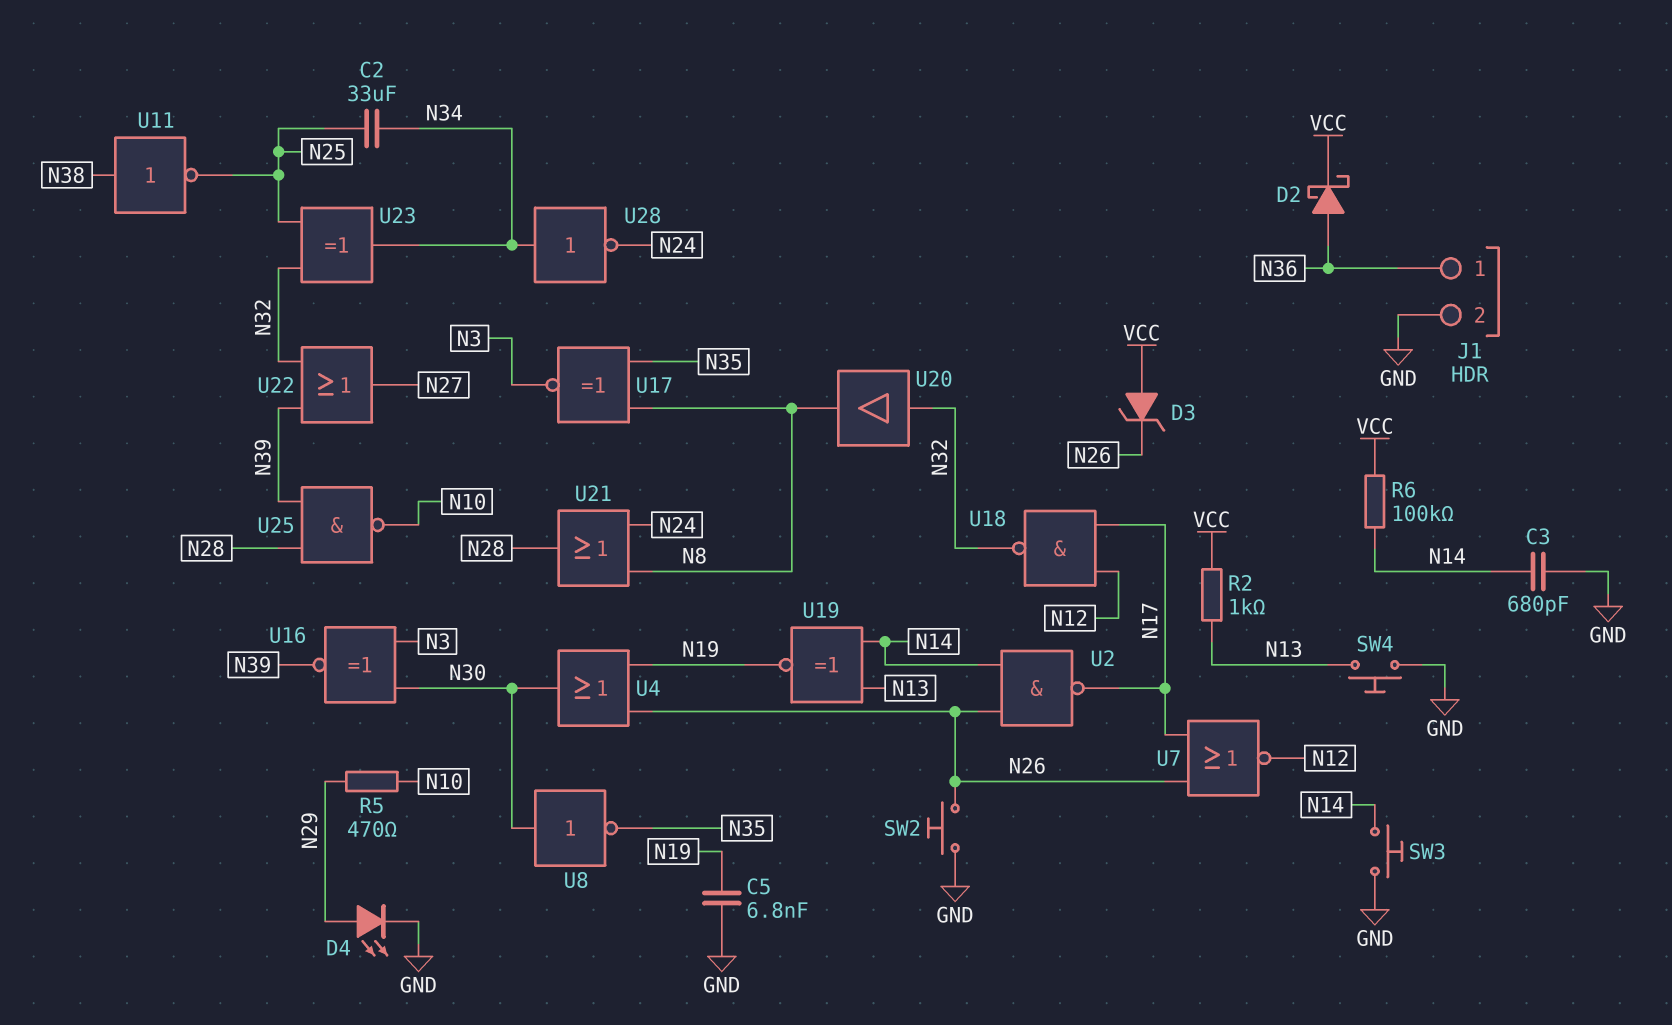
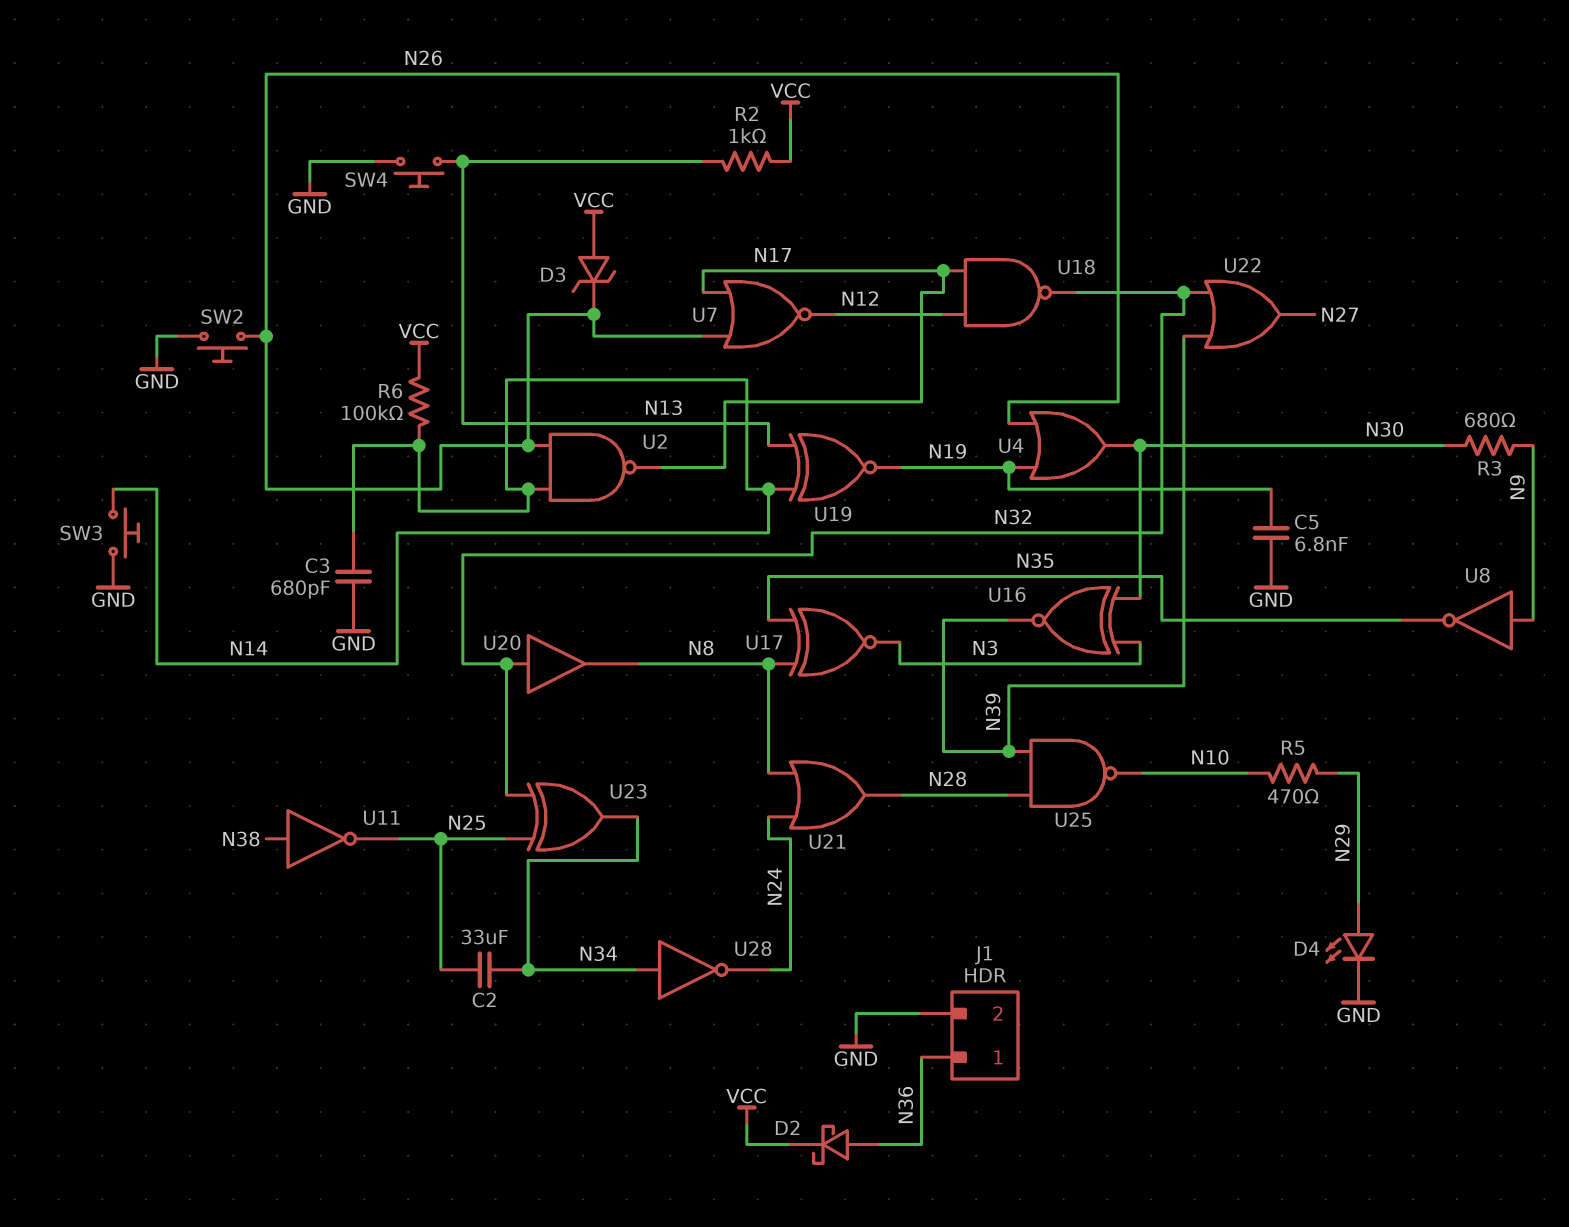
R3: none -> 680 (N9, N30)
U8: NOT (in N30, out N35) -> NOT (in N9, out N35)

